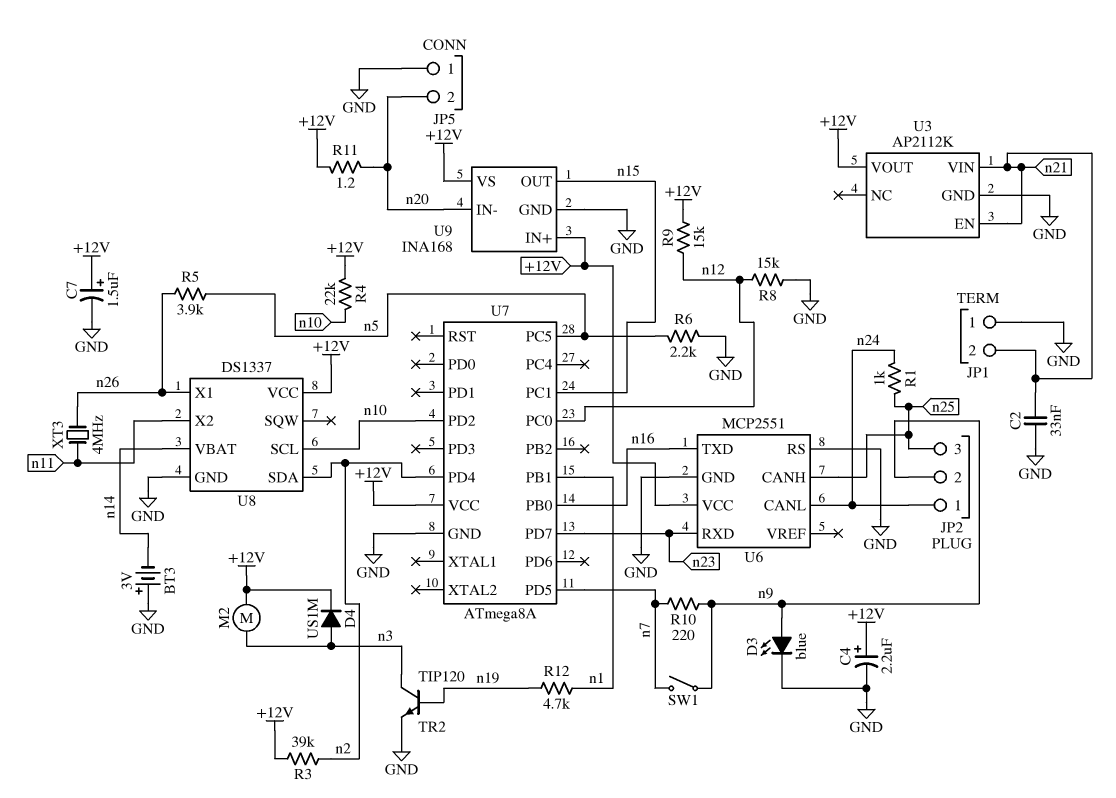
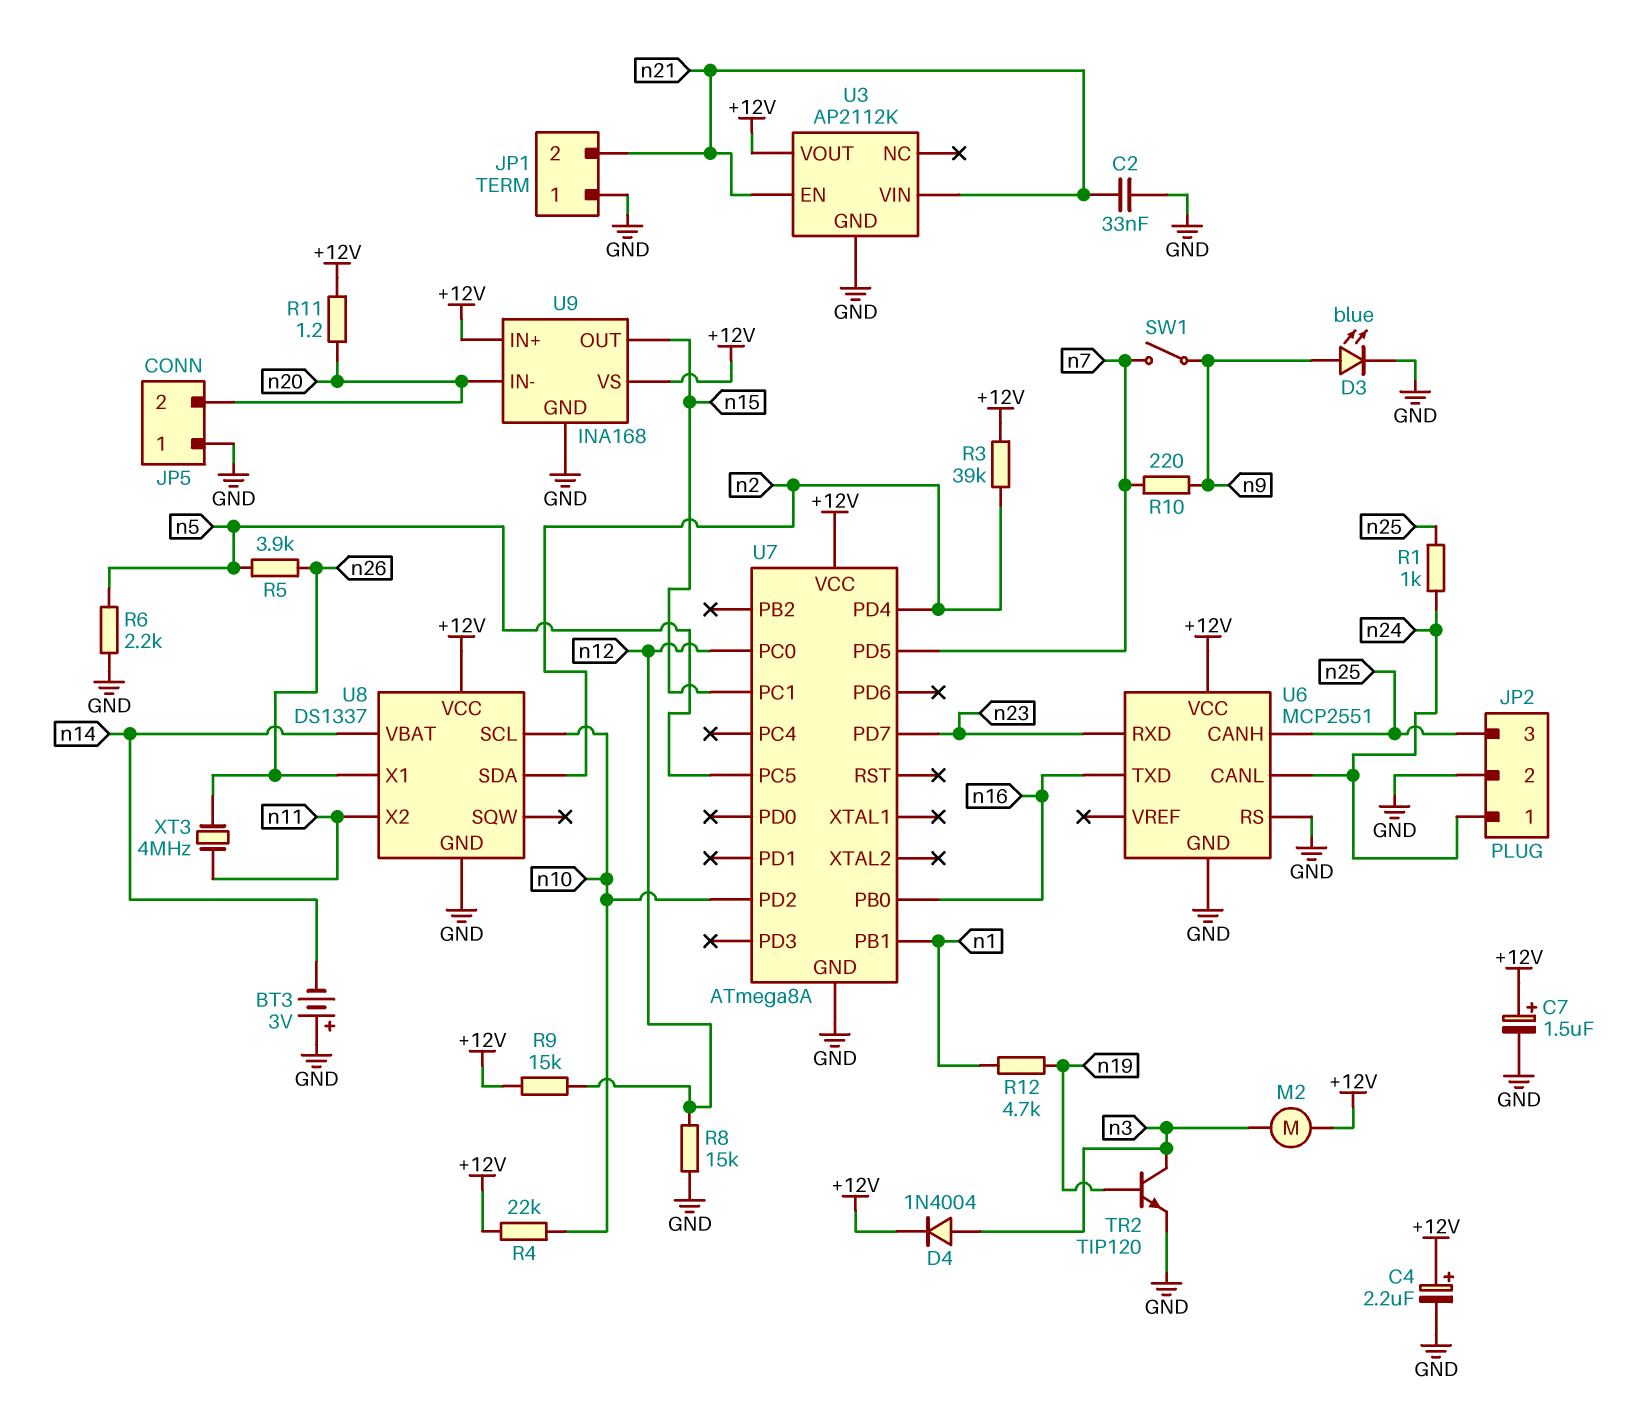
D4: diode US1M (A n3, K +12V) -> diode 1N4004 (A n3, K +12V)
JP2 pin 2: n9 -> GND

